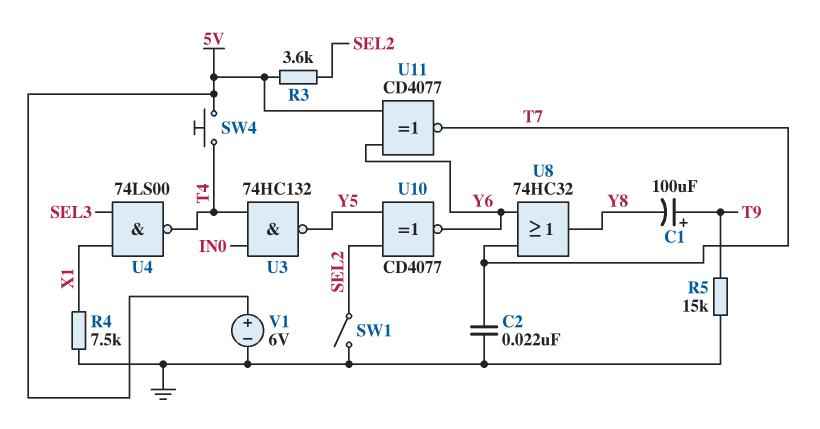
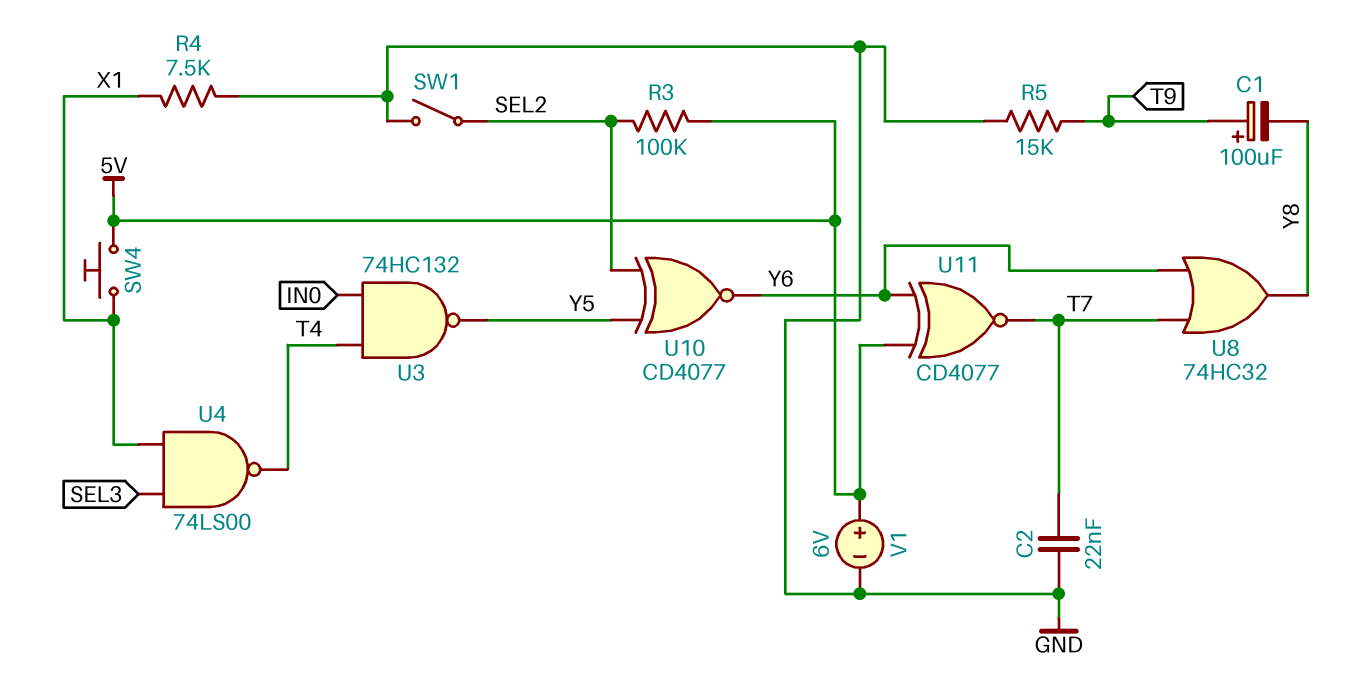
R3: 3.6k (5V, SEL2) -> 100k (5V, SEL2)
SW4: button (5V, T4) -> button (5V, X1)

